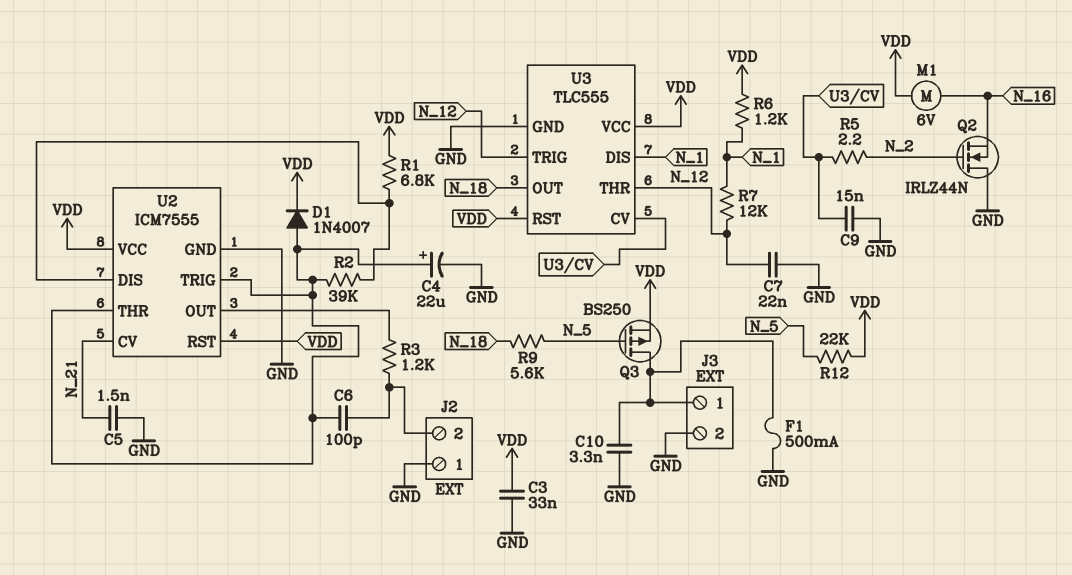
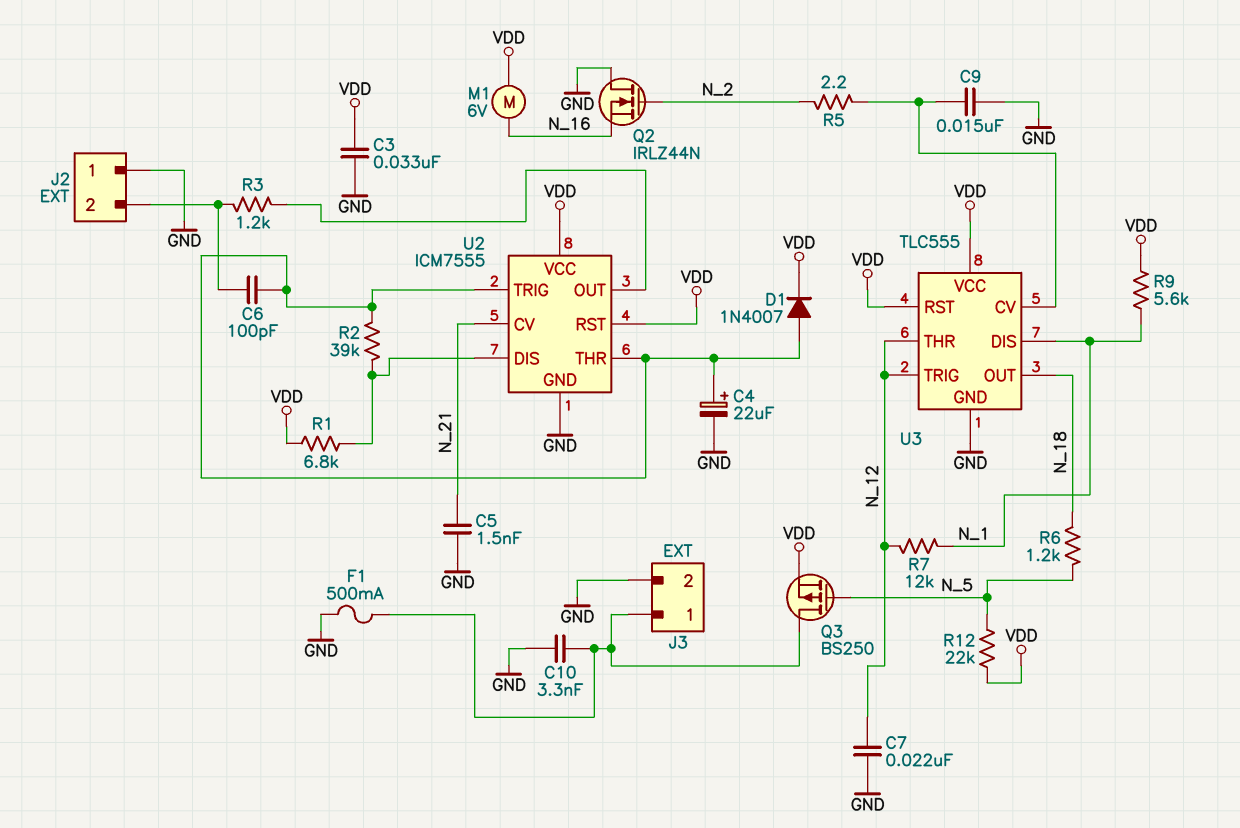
R6: 1.2k (N_1, VDD) -> 1.2k (N_5, N_18)
R9: 5.6k (N_5, N_18) -> 5.6k (N_1, VDD)

